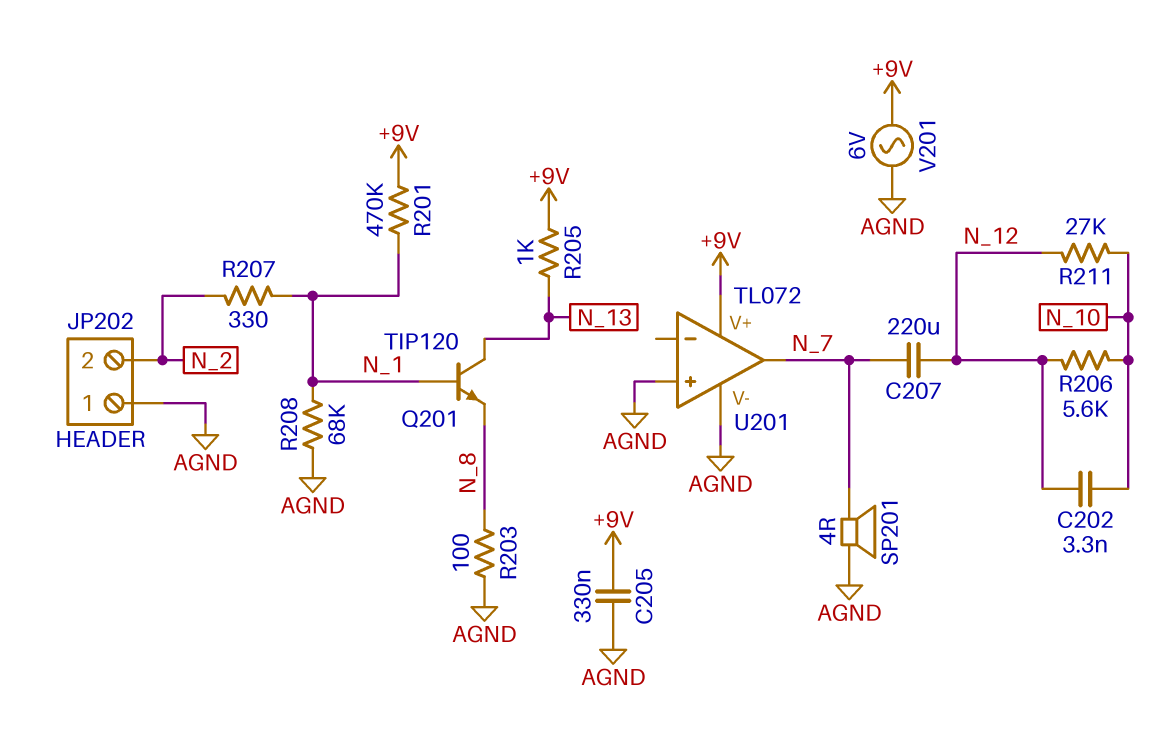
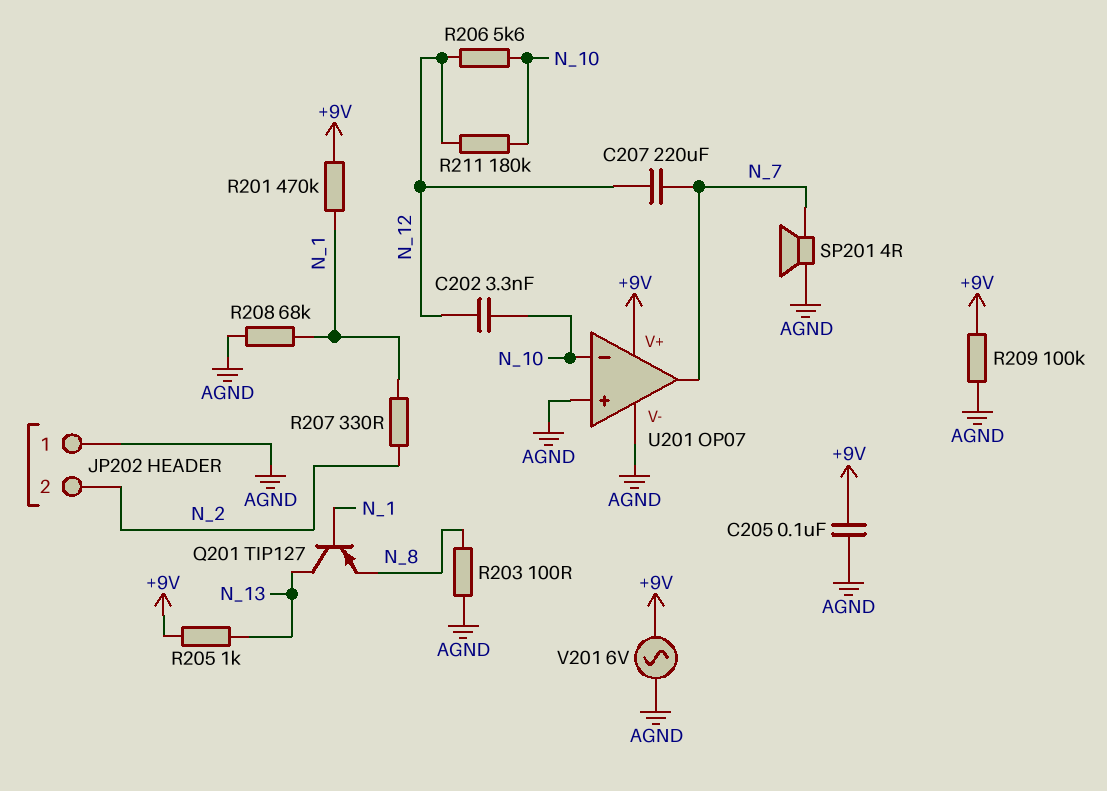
C205: 330nF (+9V, AGND) -> 100nF (+9V, AGND)
Q201: NPN TIP120 (B N_1, C N_13, E N_8) -> PNP TIP127 (B N_1, C N_13, E N_8)
R209: none -> 100k (+9V, AGND)
R211: 27k (N_10, N_12) -> 180k (N_10, N_12)
U201: TL072 -> OP07
U201 pin in-: none -> N_10

